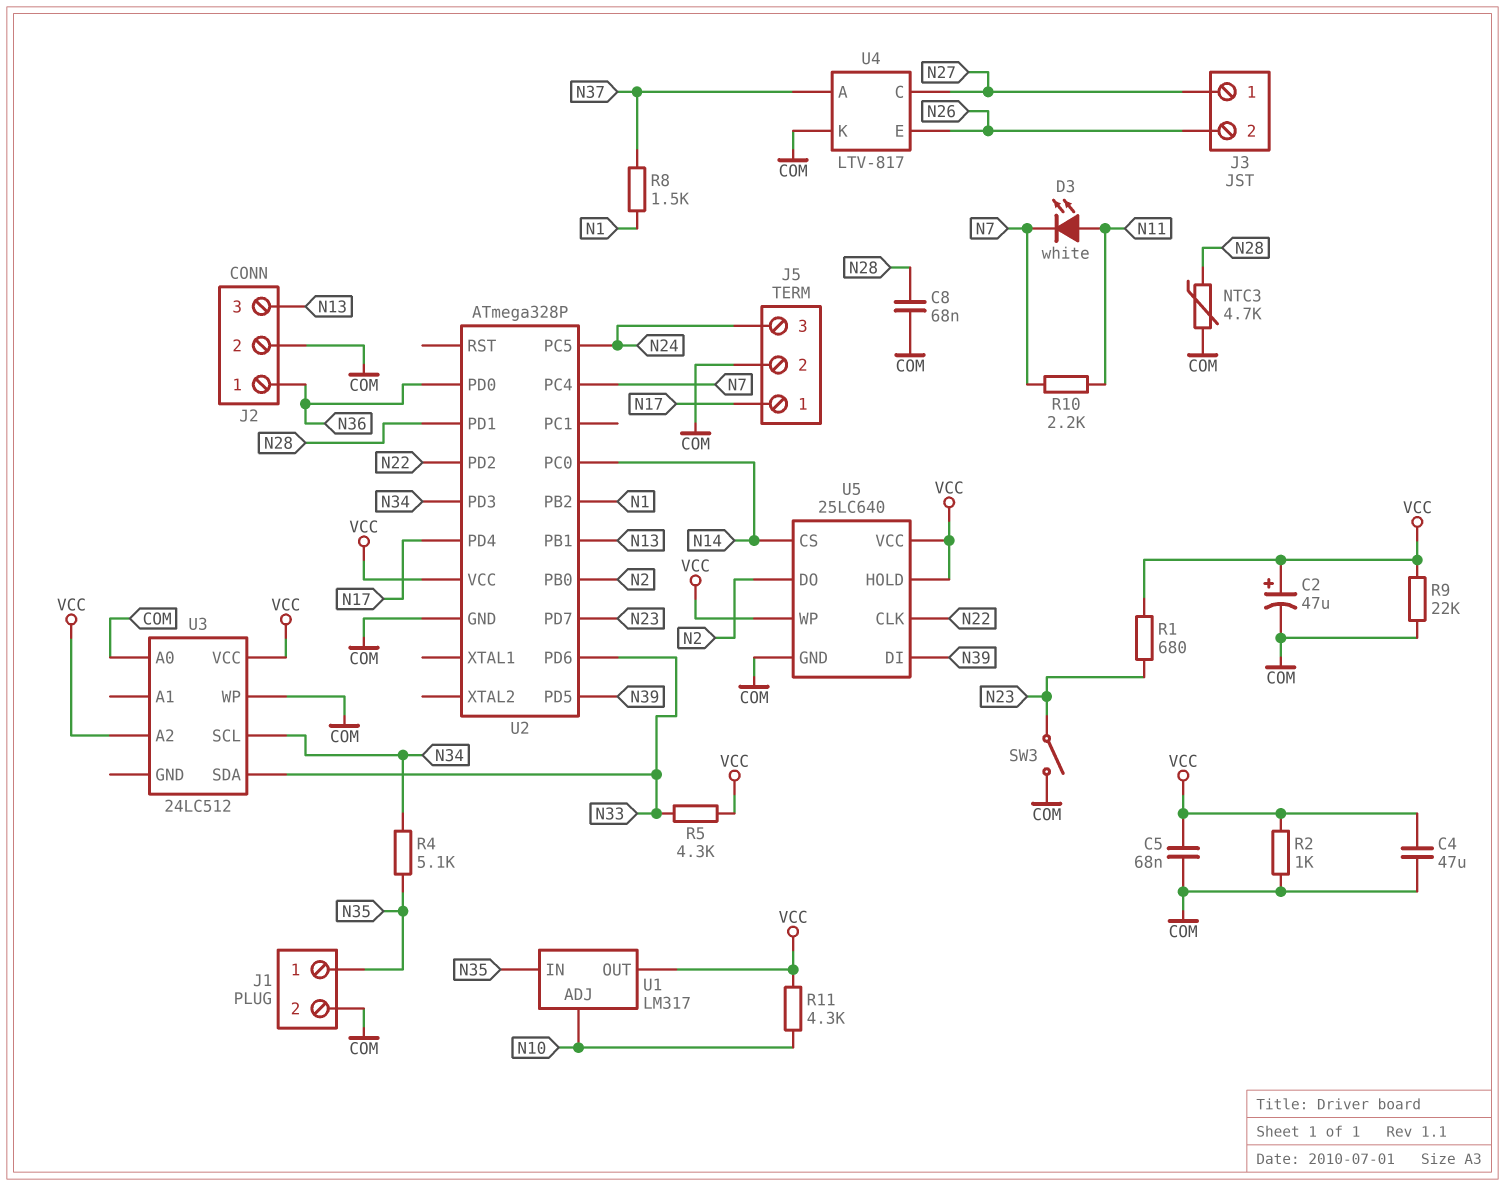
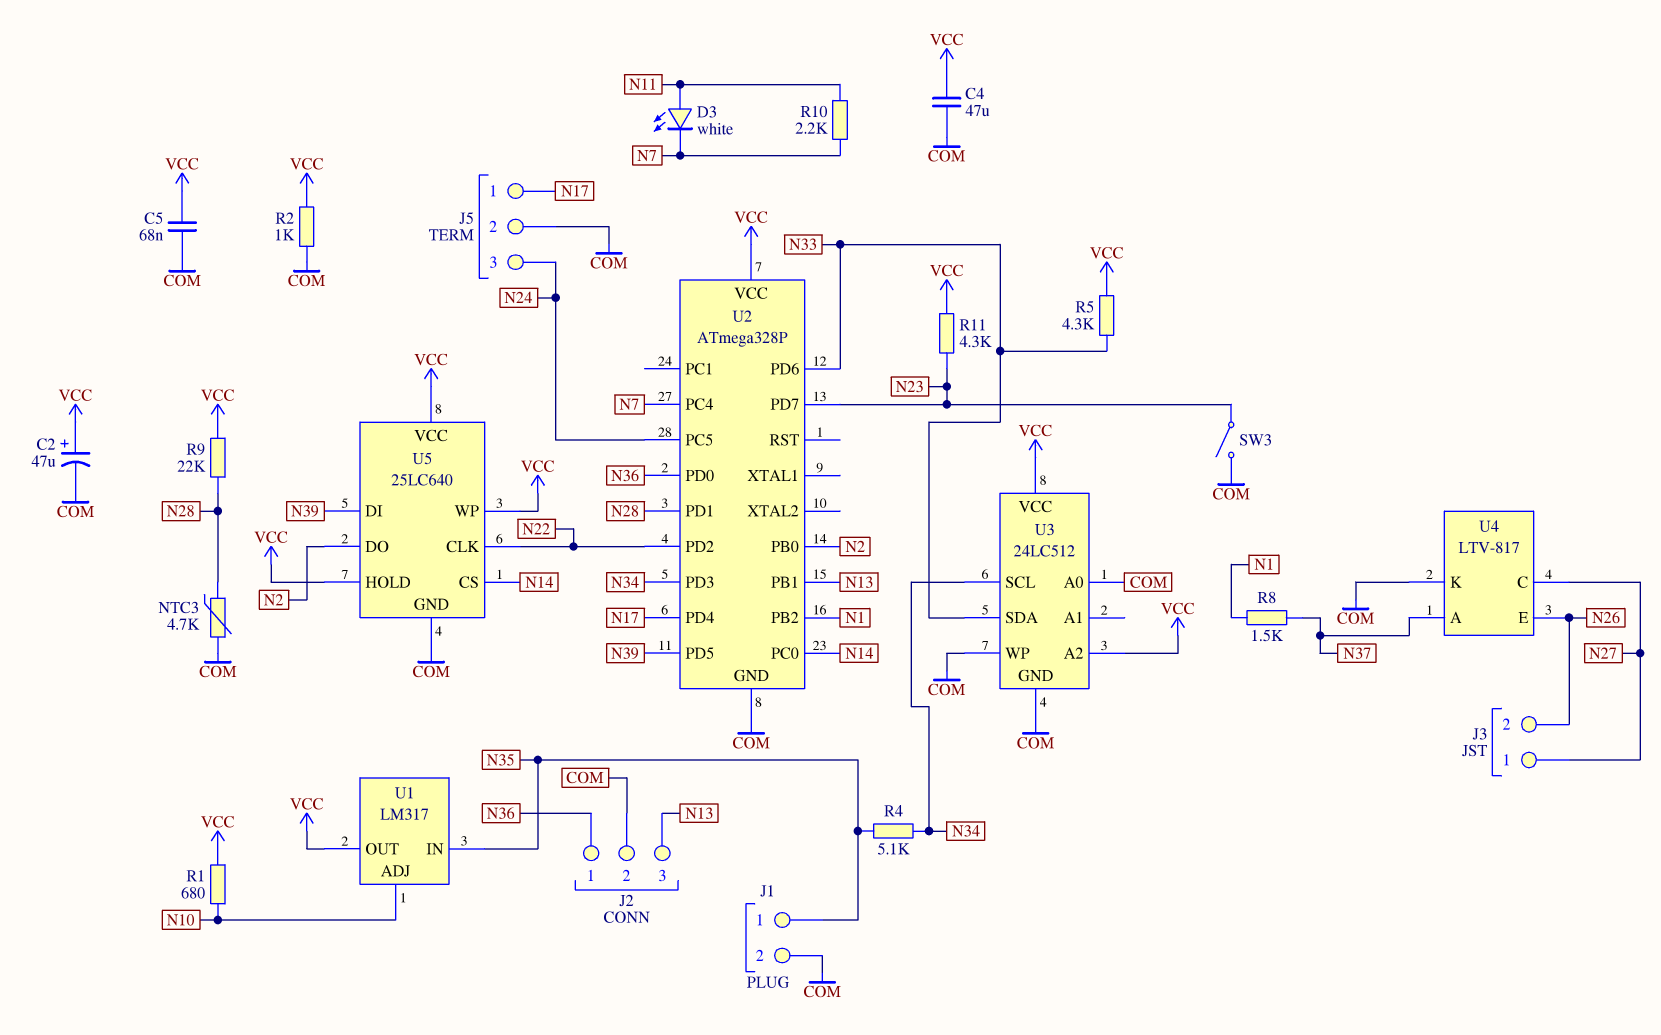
C8: 68nF (COM, N28) -> none
R1: 680 (N23, VCC) -> 680 (N10, VCC)
R9: 22k (COM, VCC) -> 22k (N28, VCC)
R11: 4.3k (N10, VCC) -> 4.3k (N23, VCC)
U3 pin GND: none -> COM

